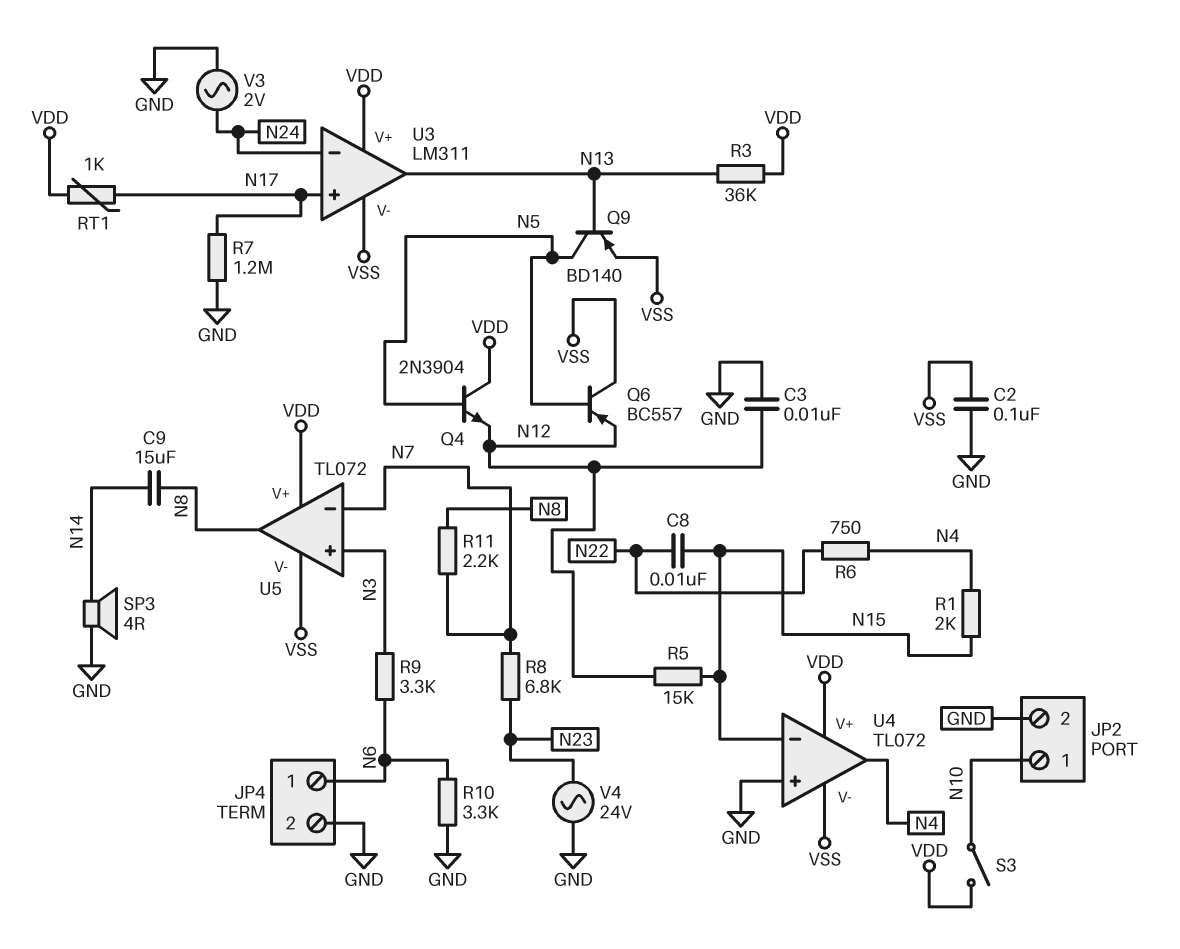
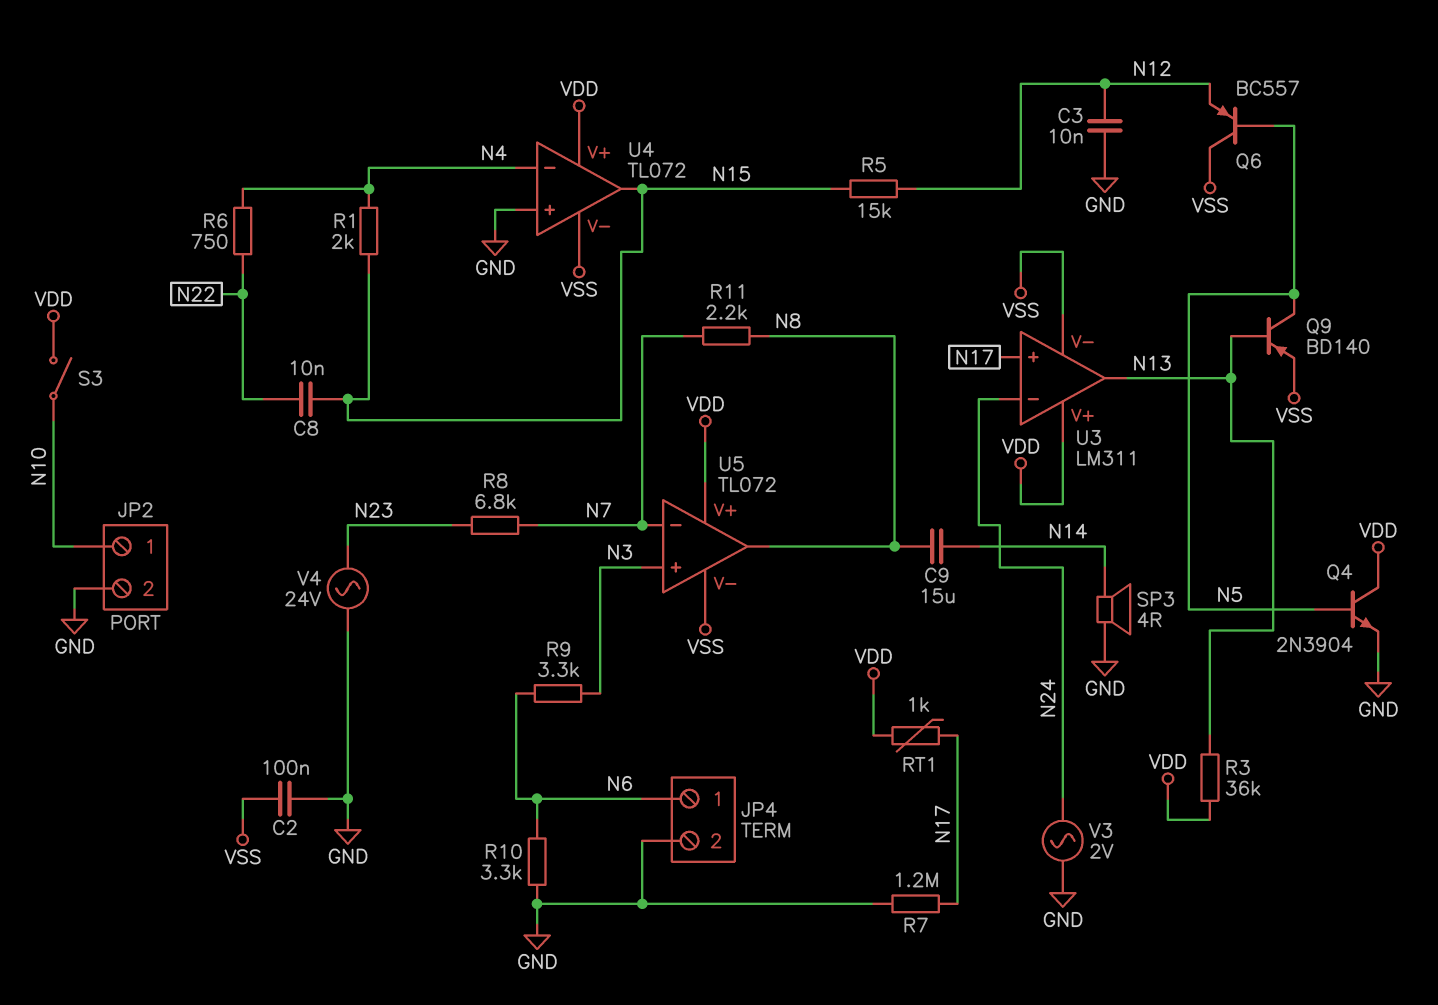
Q4: NPN 2N3904 (B N5, C VDD, E N12) -> NPN 2N3904 (B N5, C VDD, E GND)
U4 pin in-: N15 -> N4
U4 pin out: N4 -> N15

